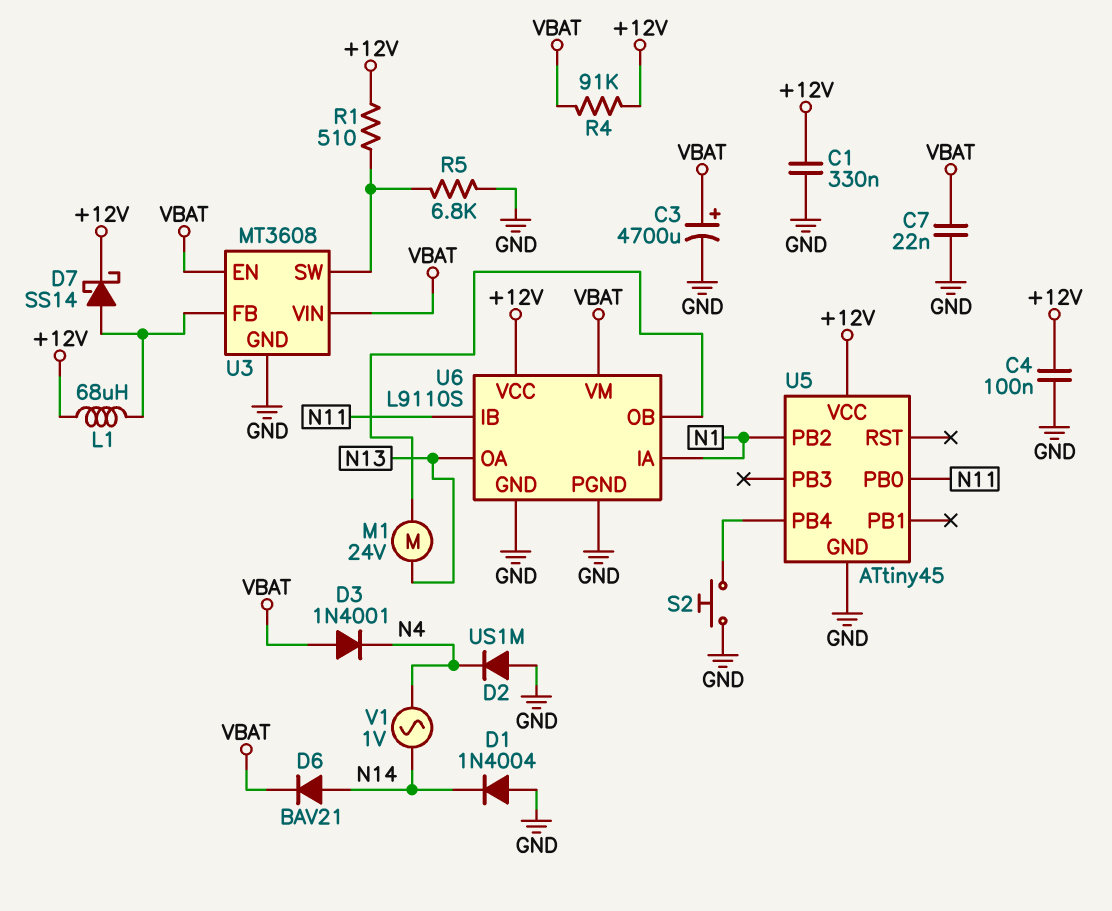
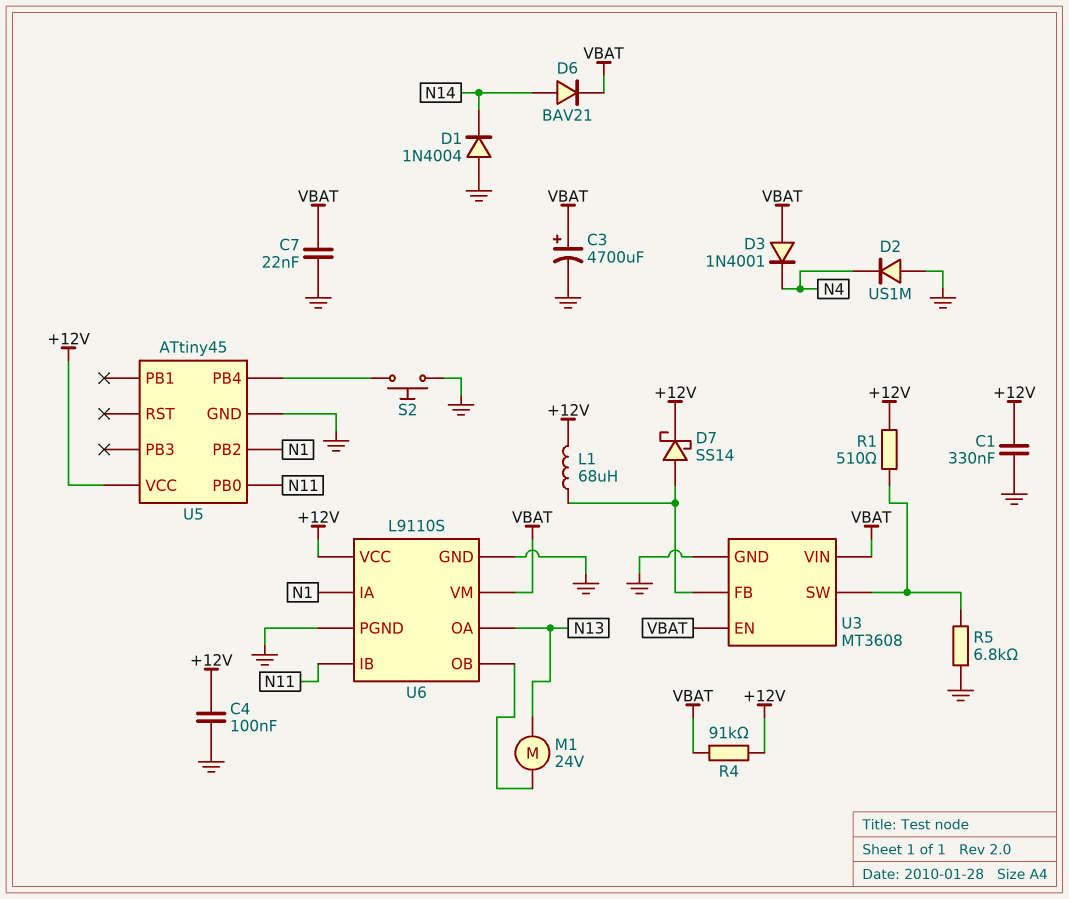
V1: AC 1V (N4, N14) -> none

